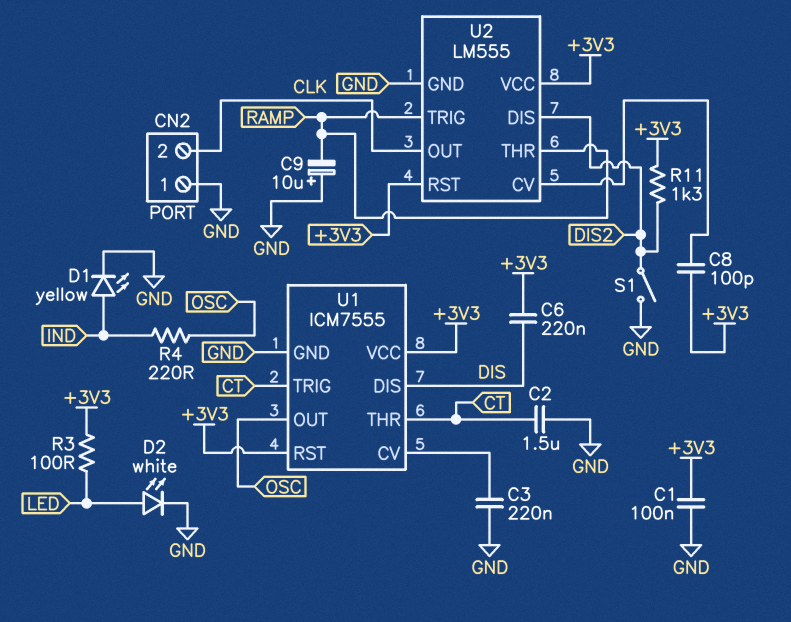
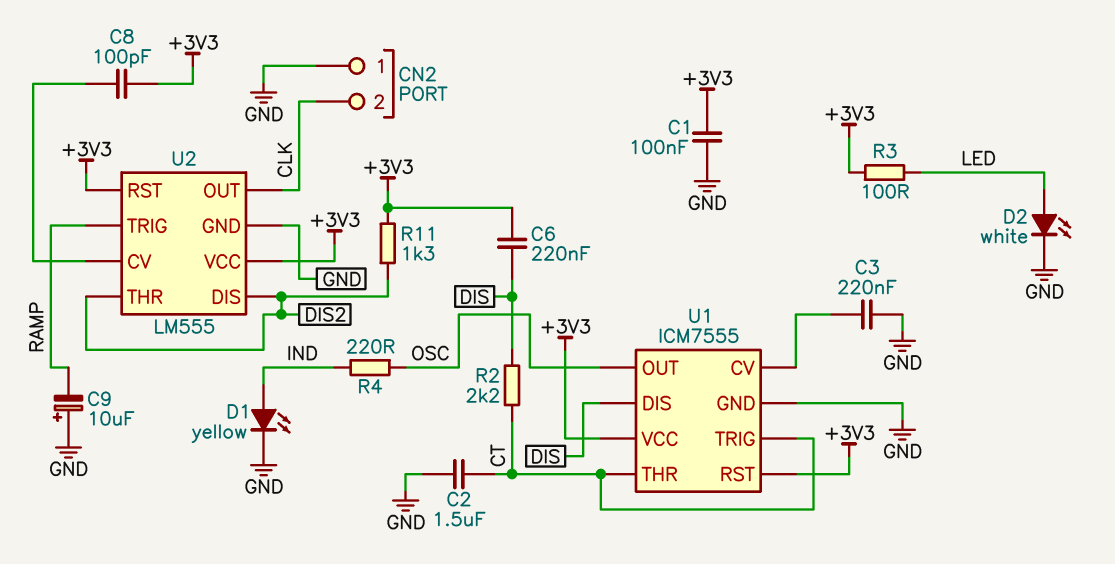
R2: none -> 2.2k (CT, DIS)
S1: switch (DIS2, GND) -> none
U2 pin THR: RAMP -> DIS2

